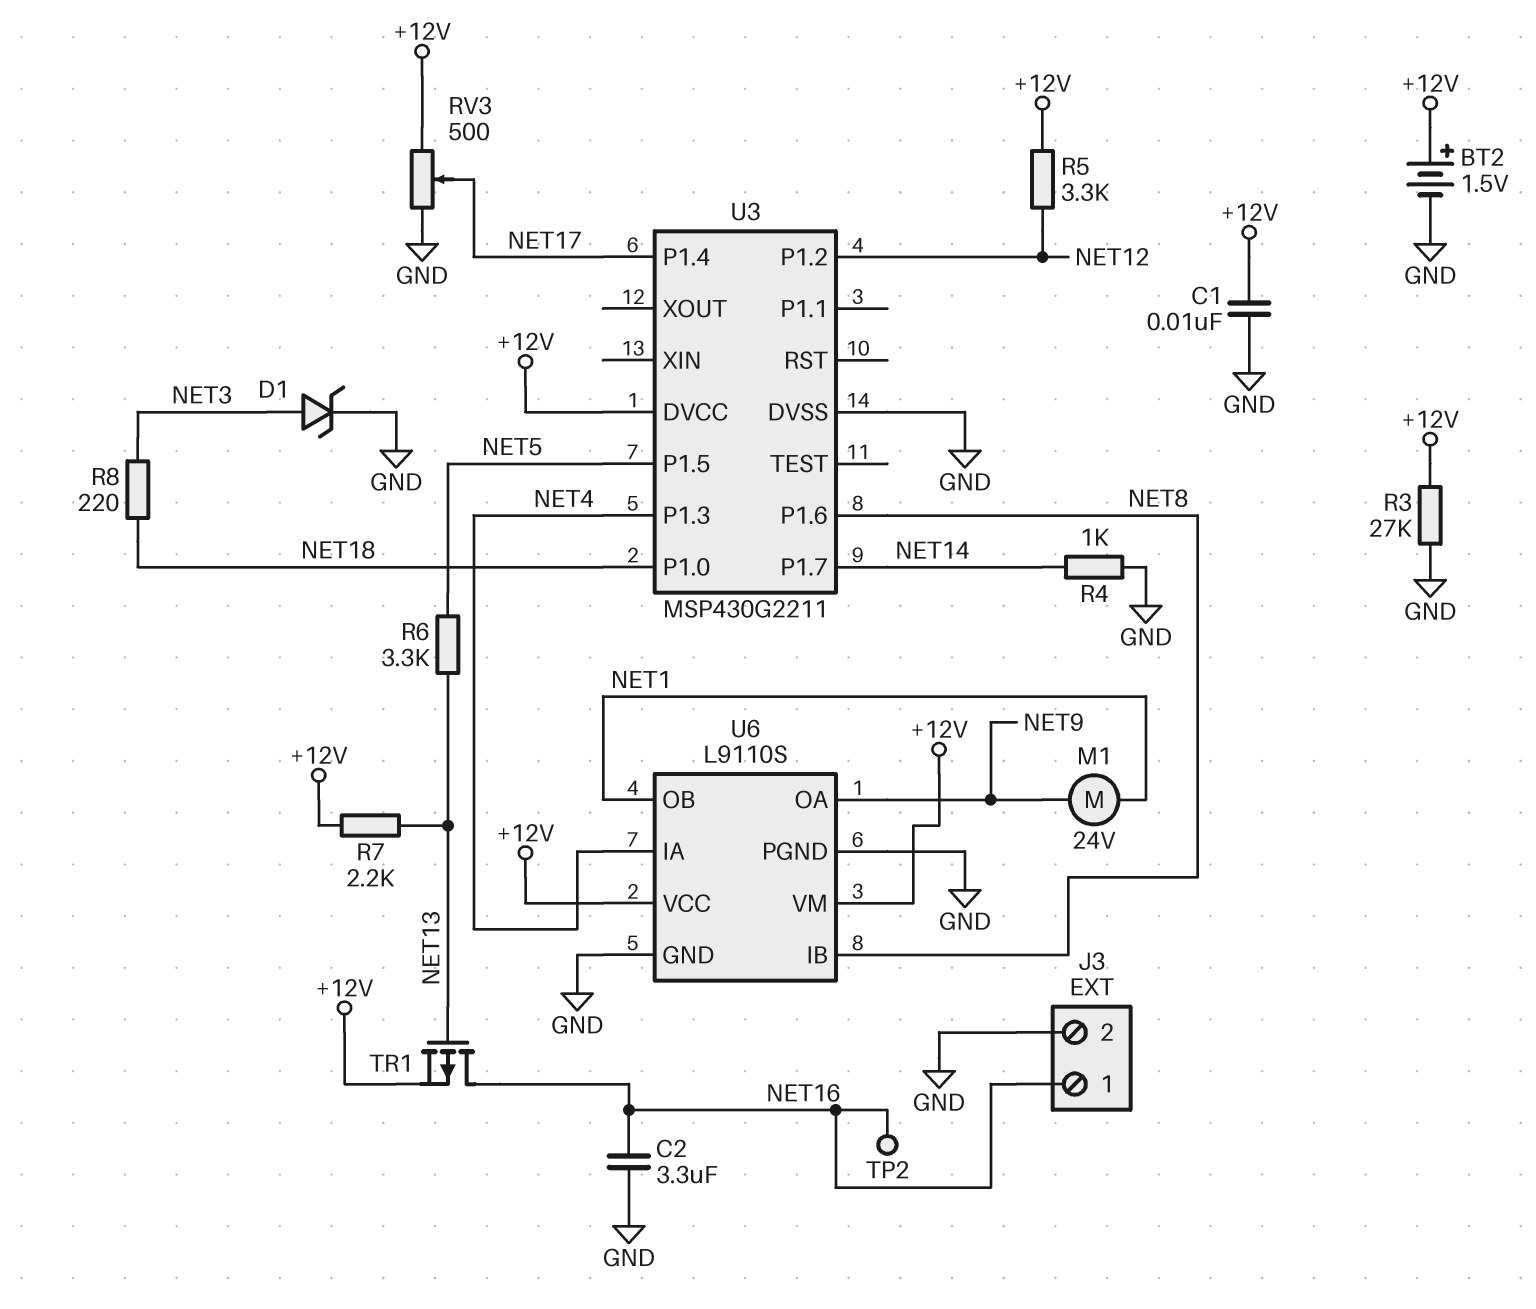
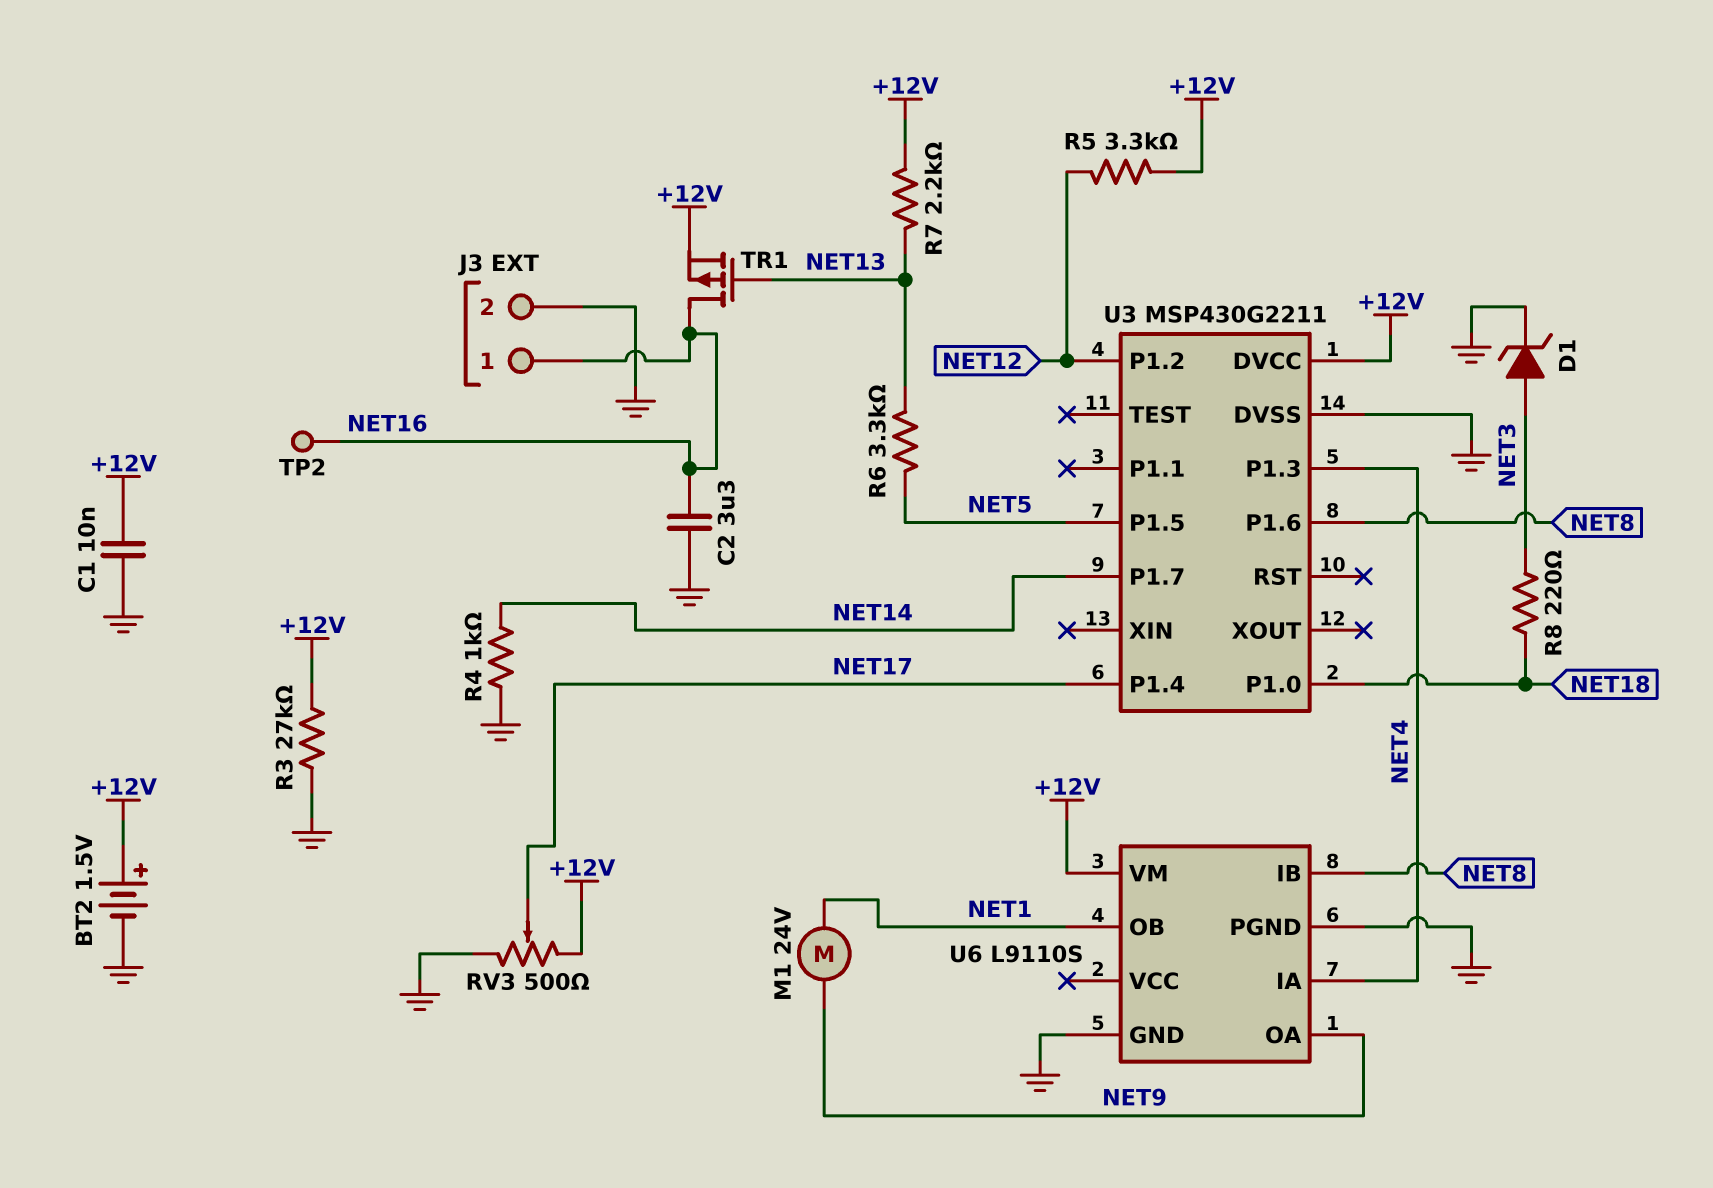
U6 pin VCC: +12V -> none

